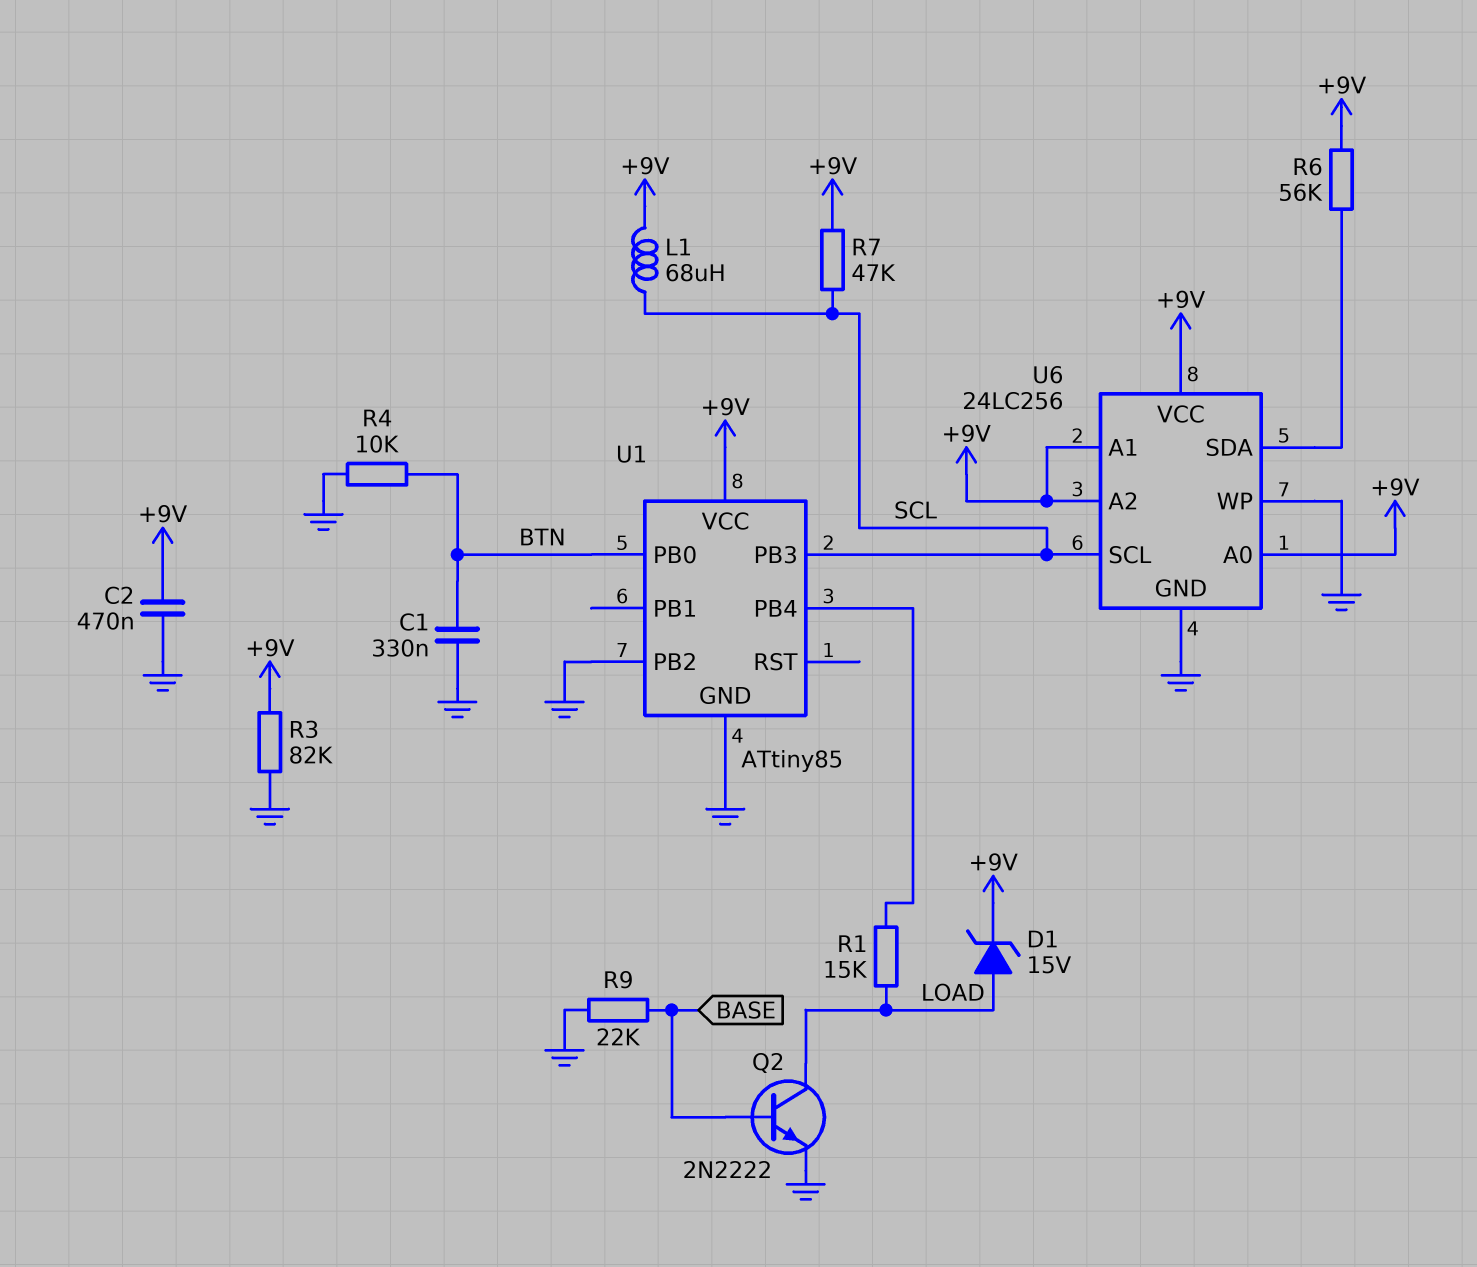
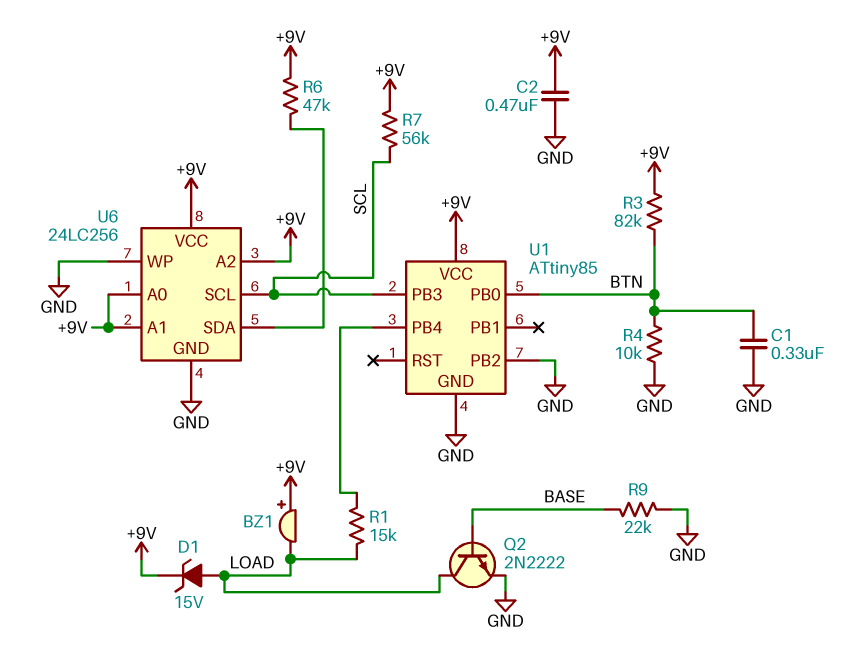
BZ1: none -> buzzer (plus +9V, minus LOAD)
L1: 68uH (+9V, SCL) -> none
R3: 82k (+9V, GND) -> 82k (+9V, BTN)
R6: 56k (+9V, U6/SDA) -> 47k (+9V, U6/SDA)
R7: 47k (+9V, SCL) -> 56k (+9V, SCL)

